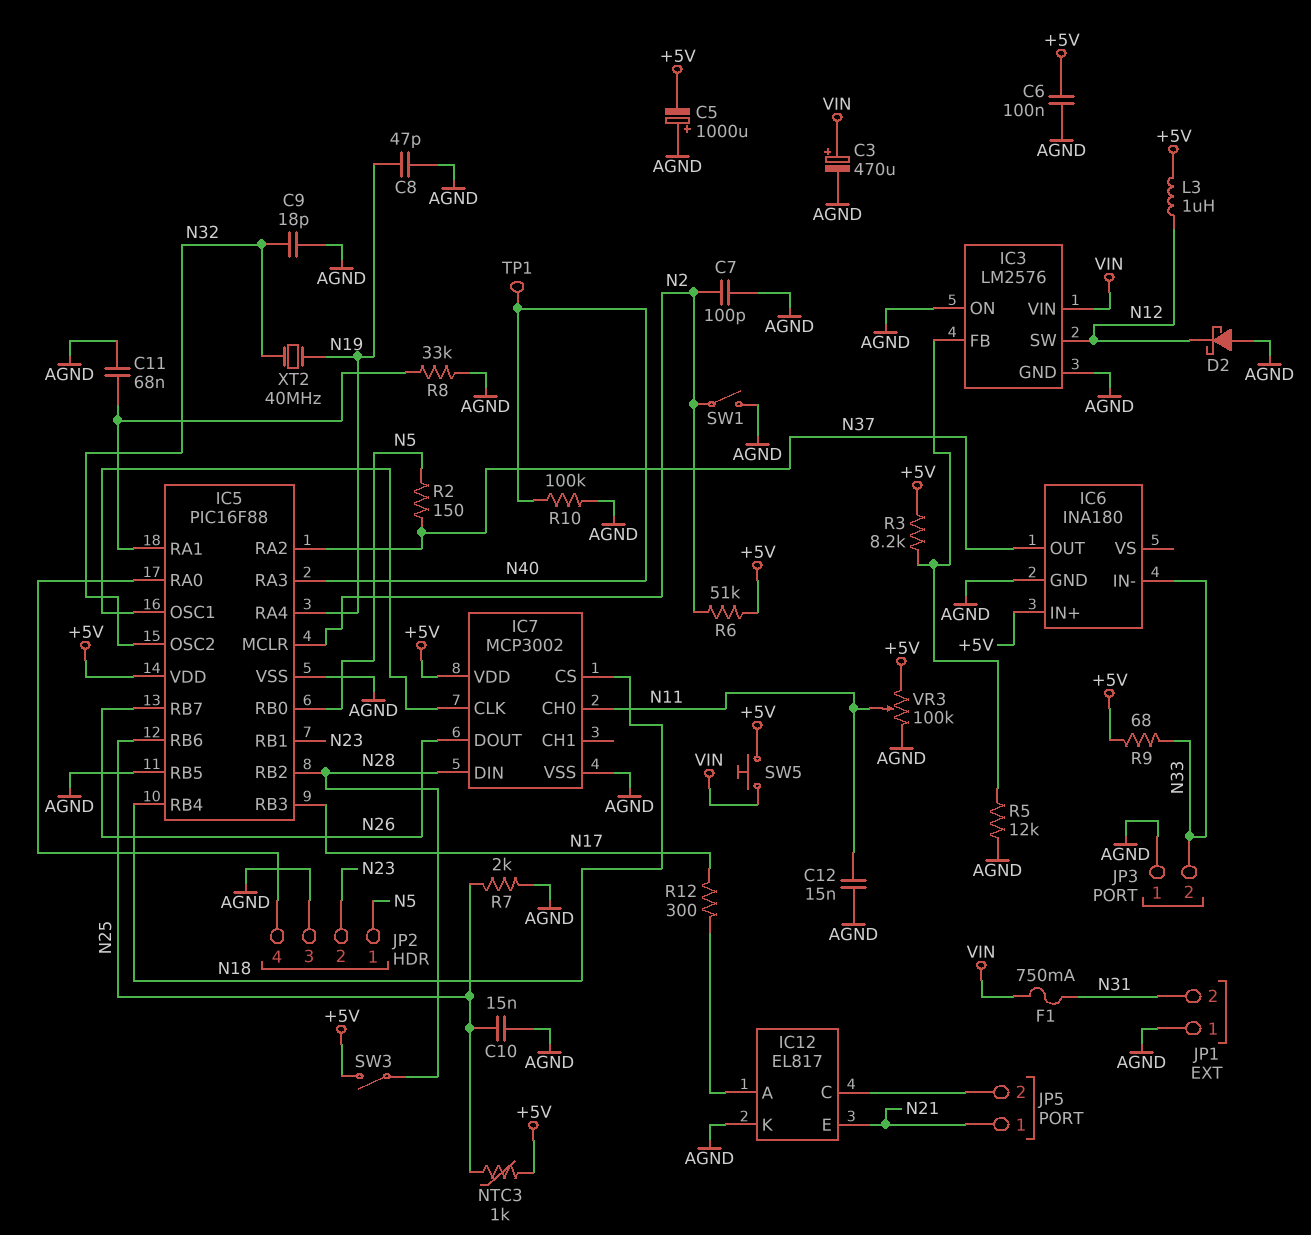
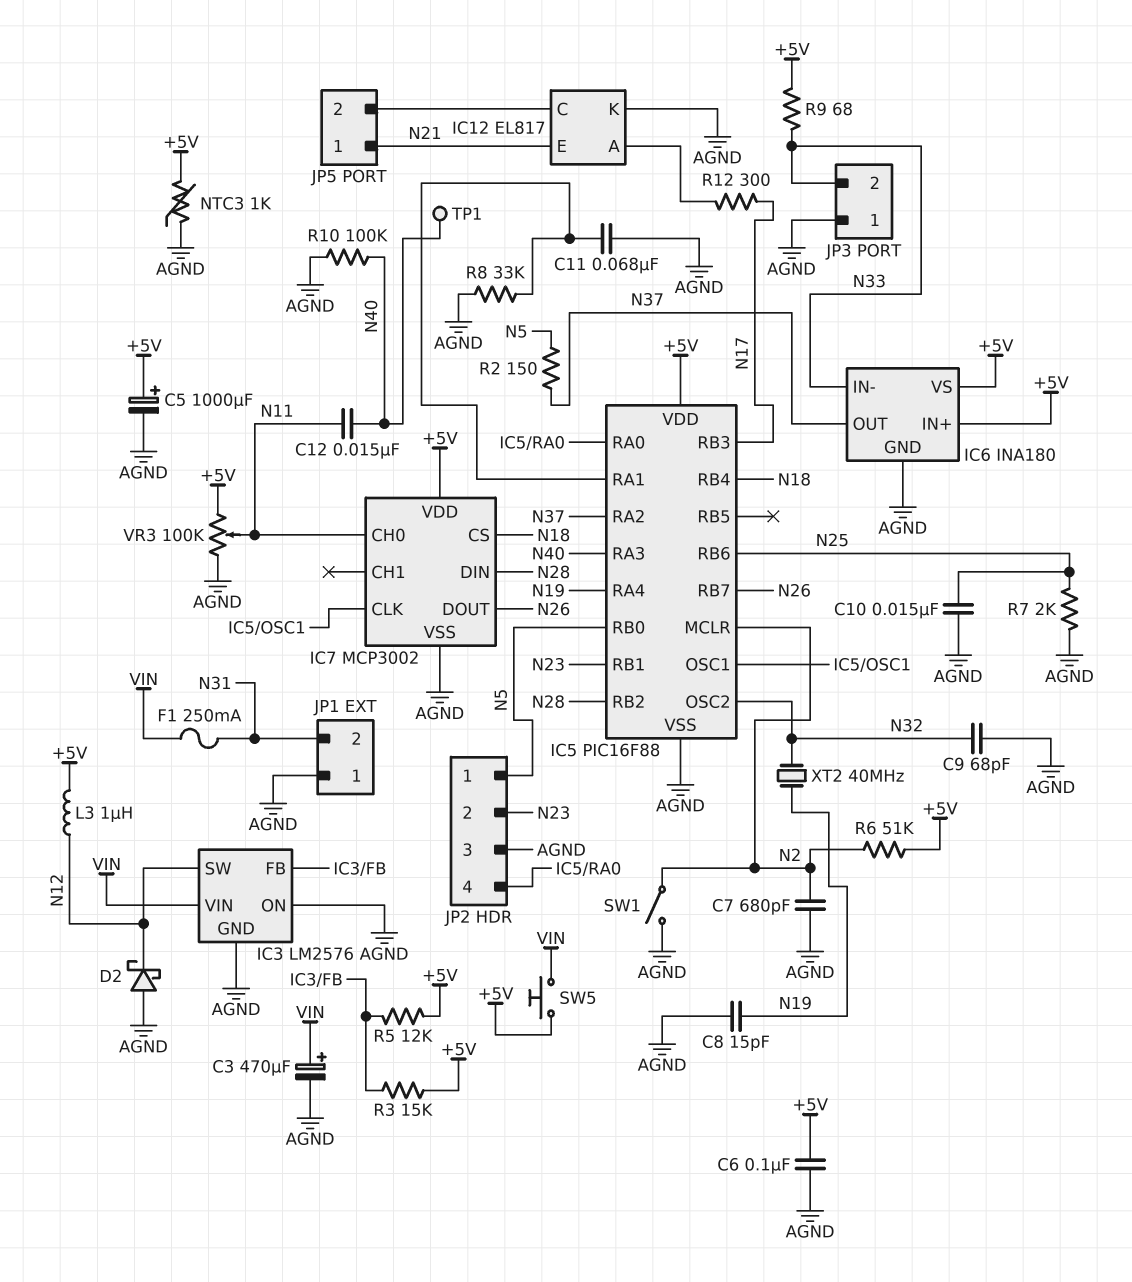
C5: 1000uF (plus AGND, minus +5V) -> 1000uF (plus +5V, minus AGND)
C7: 100pF (AGND, N2) -> 680pF (AGND, N2)
C8: 47pF (AGND, N19) -> 15pF (AGND, N19)
C9: 18pF (AGND, N32) -> 68pF (AGND, N32)
C12: 15nF (AGND, N11) -> 15nF (N11, N40)
F1: 750mA (N31, VIN) -> 250mA (N31, VIN)
IC5 pin RB5: AGND -> none
IC6 pin VS: none -> +5V
NTC3: 1k (+5V, N25) -> 1k (+5V, AGND)
R3: 8.2k (+5V, IC3/FB) -> 15k (+5V, IC3/FB)
R5: 12k (AGND, IC3/FB) -> 12k (+5V, IC3/FB)
SW3: switch (+5V, N28) -> none

